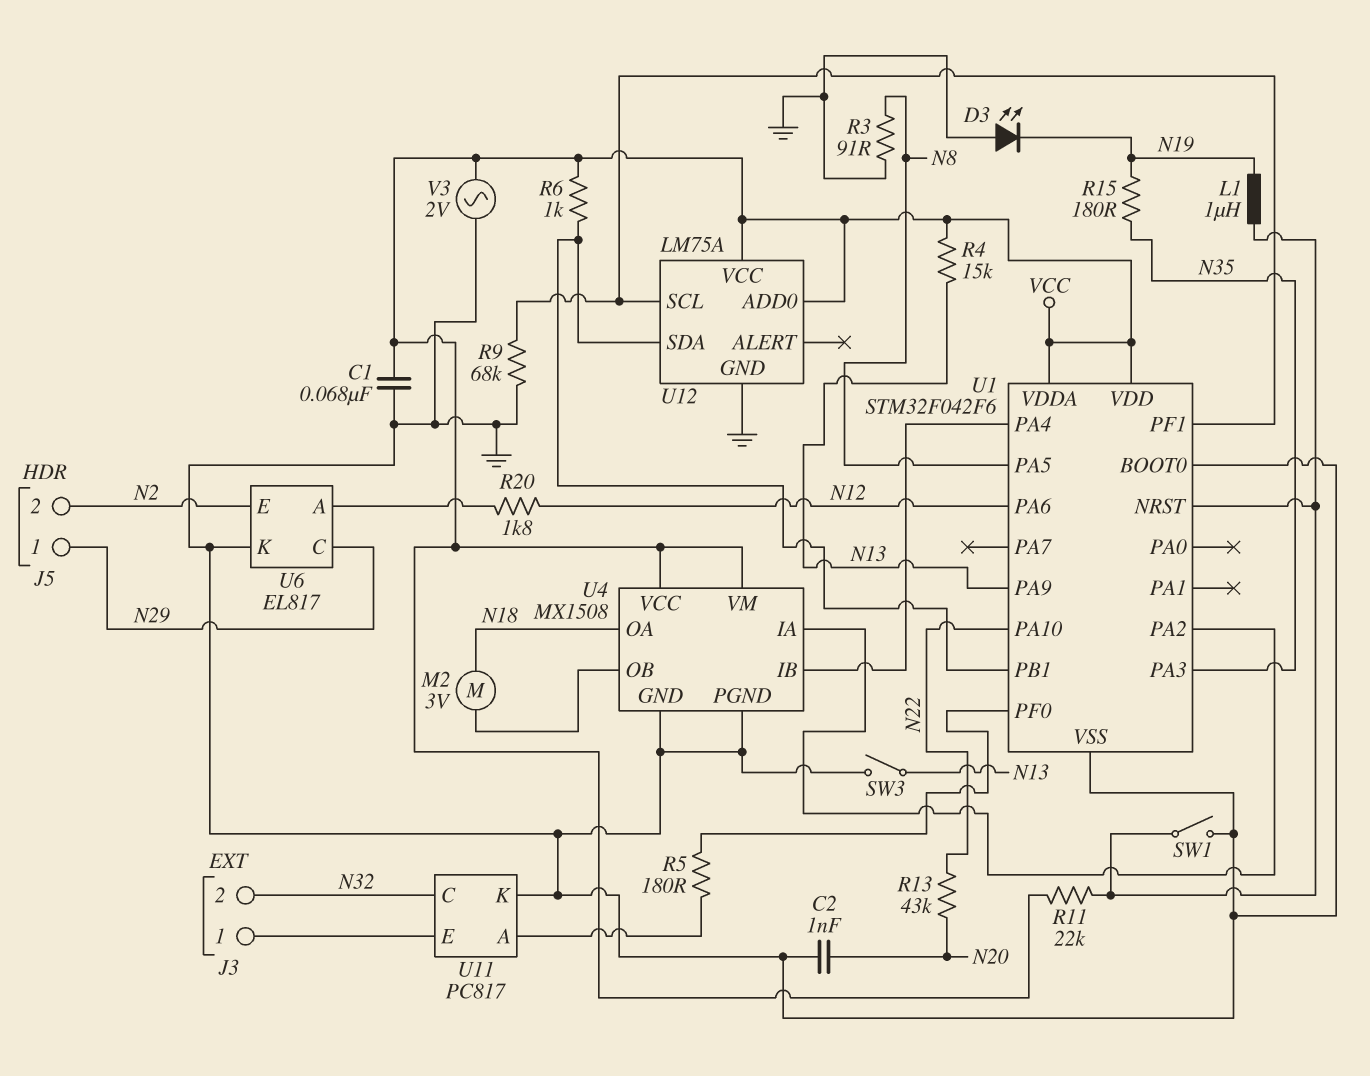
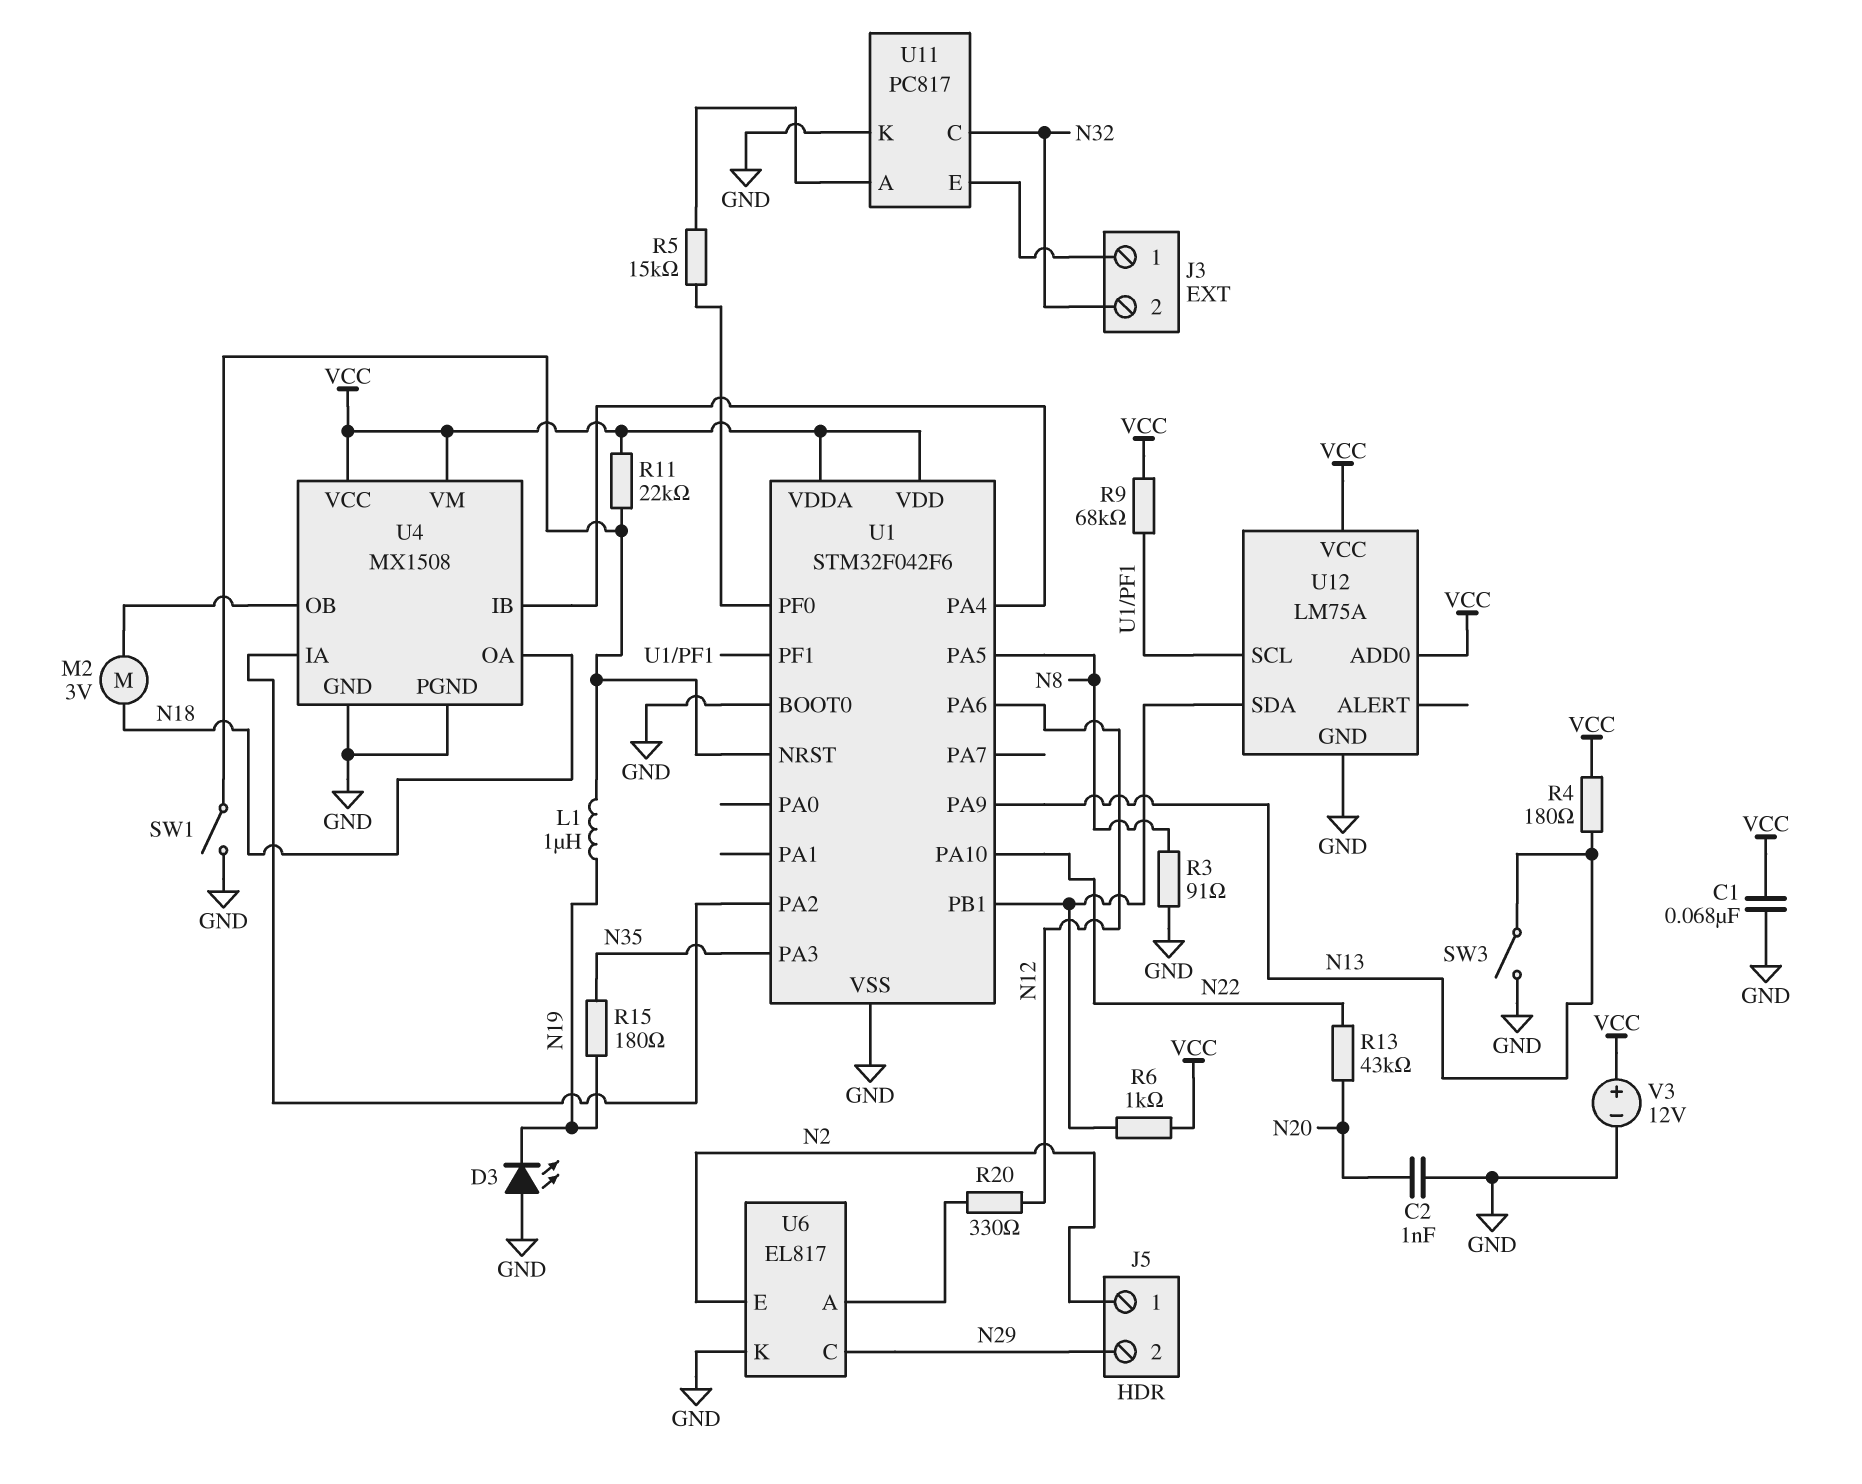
J5 pin 1: N29 -> N2
J5 pin 2: N2 -> N29
R4: 15k (N13, VCC) -> 180 (N13, VCC)
R5: 180 (U1/PF0, U11/A) -> 15k (U1/PF0, U11/A)
R9: 68k (GND, U1/PF1) -> 68k (U1/PF1, VCC)
R20: 1.8k (N12, U6/A) -> 330 (N12, U6/A)
V3: AC 2V (GND, VCC) -> 12V (plus VCC, minus GND)

